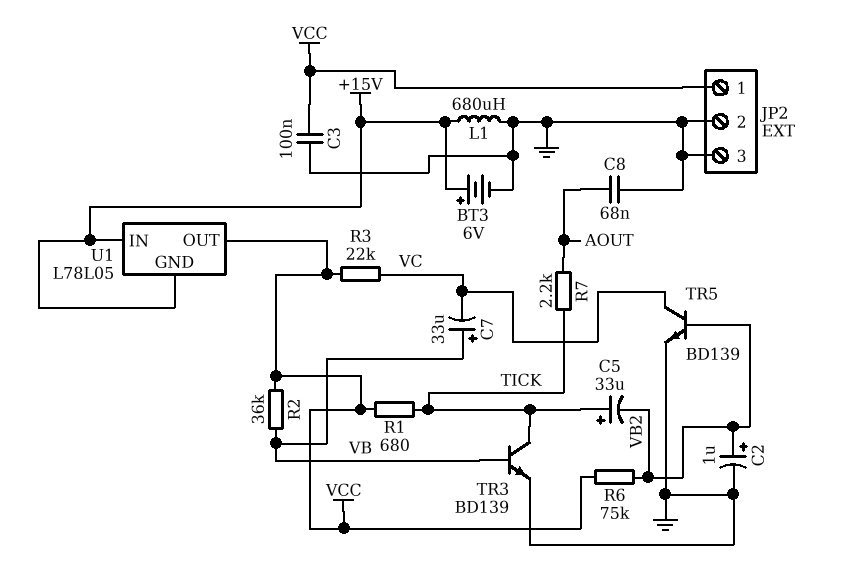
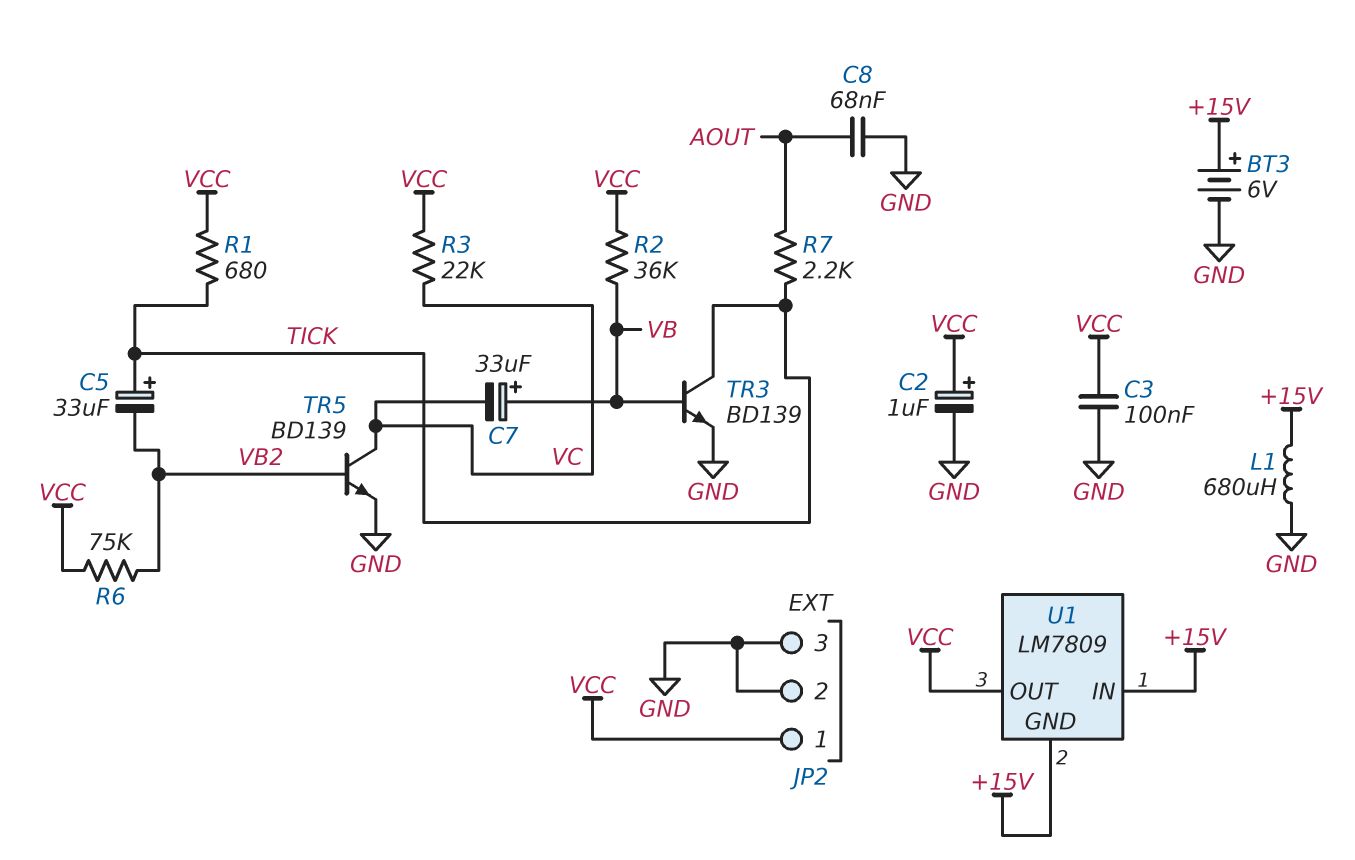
C2: 1uF (plus VB2, minus GND) -> 1uF (plus VCC, minus GND)
U1: L78L05 -> LM7809

